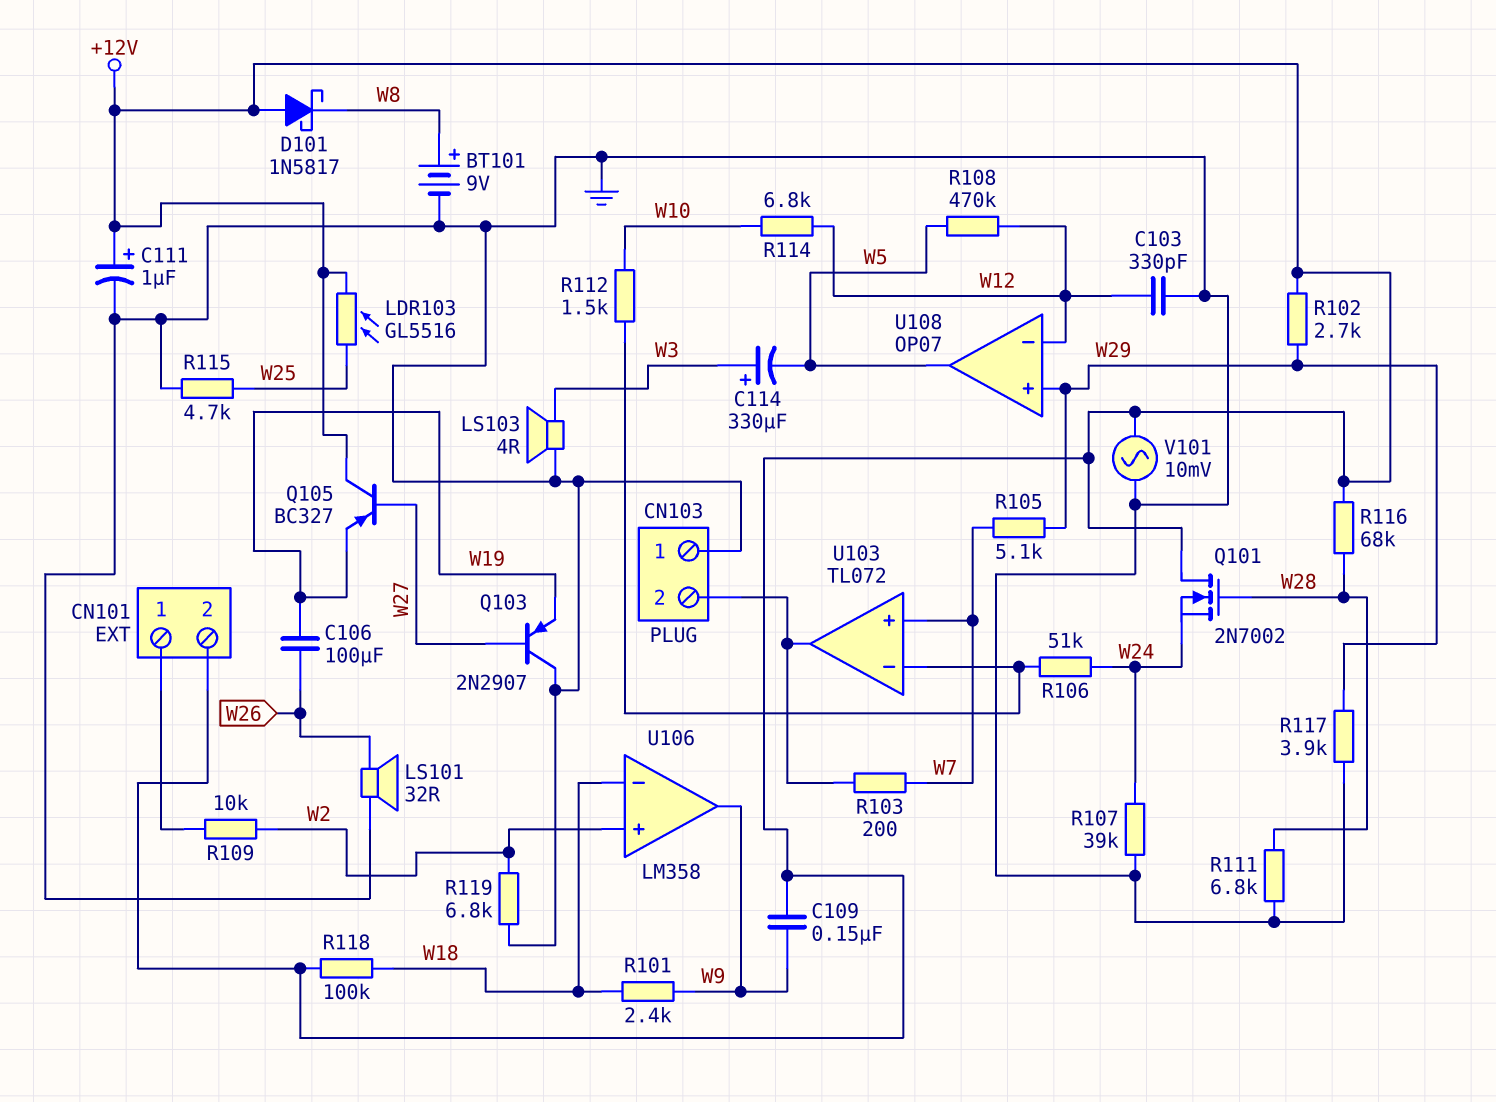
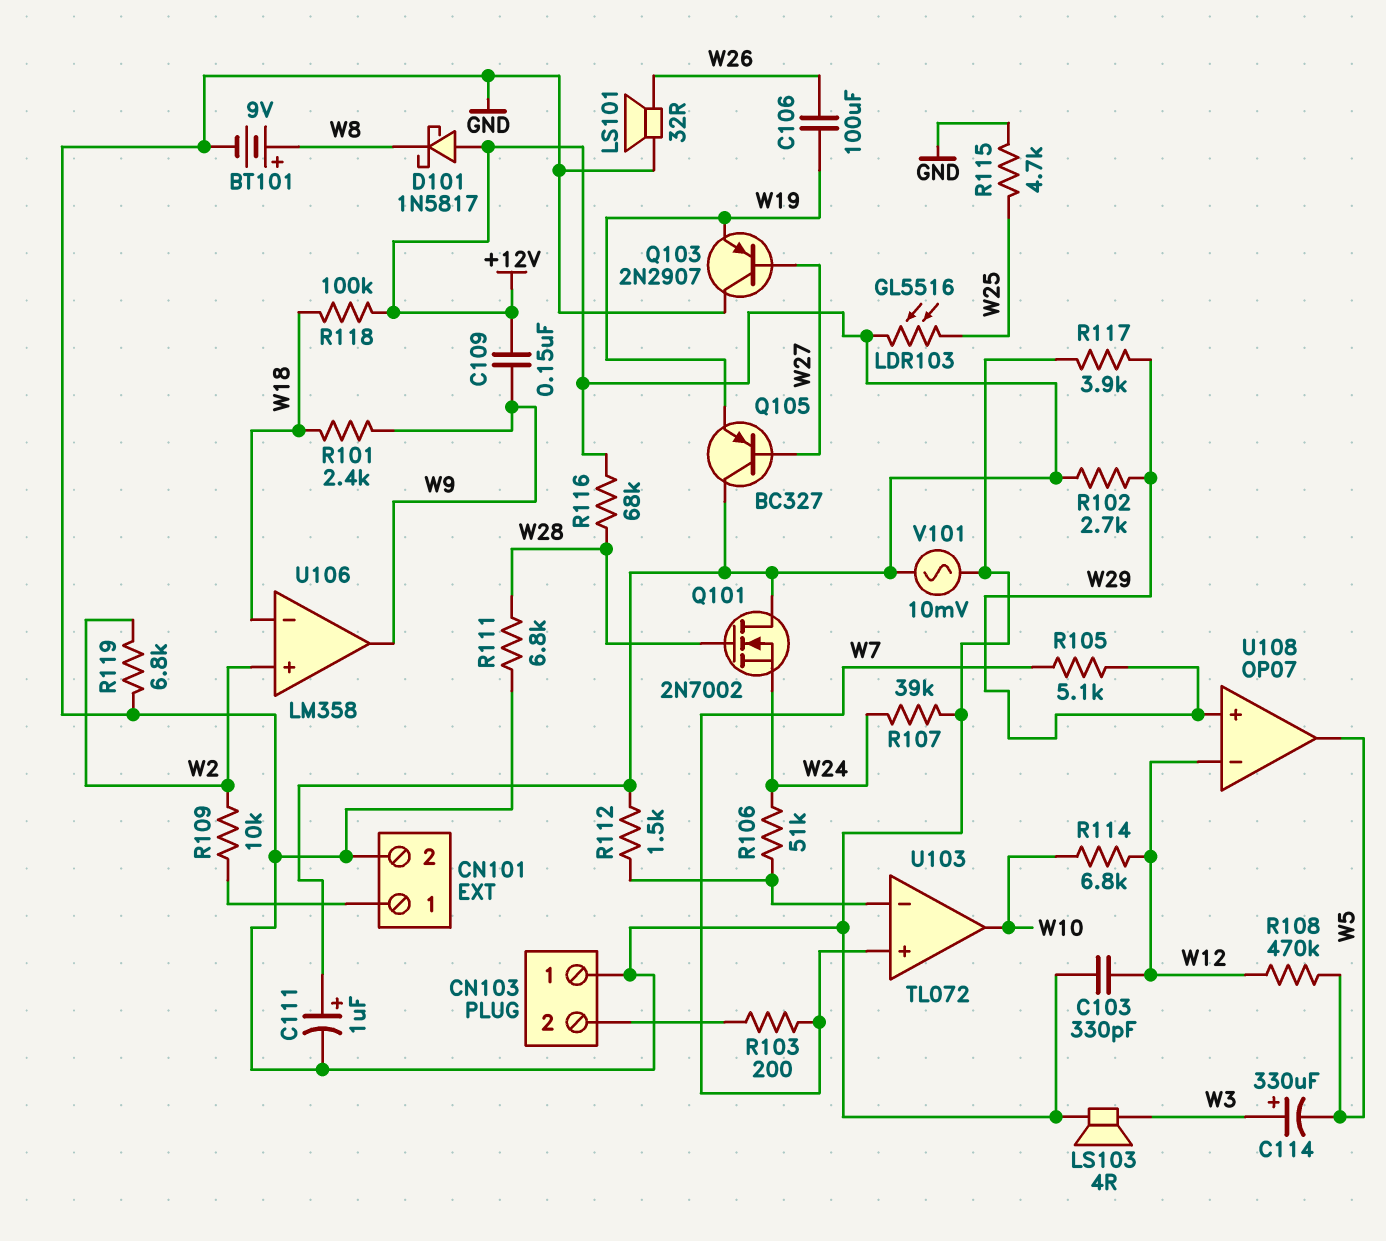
CN101 pin 2: +12V -> GND
R112: 1.5k (U103/in-, W10) -> 1.5k (+12V, U103/in-)
U103 pin out: CN103/2 -> W10

